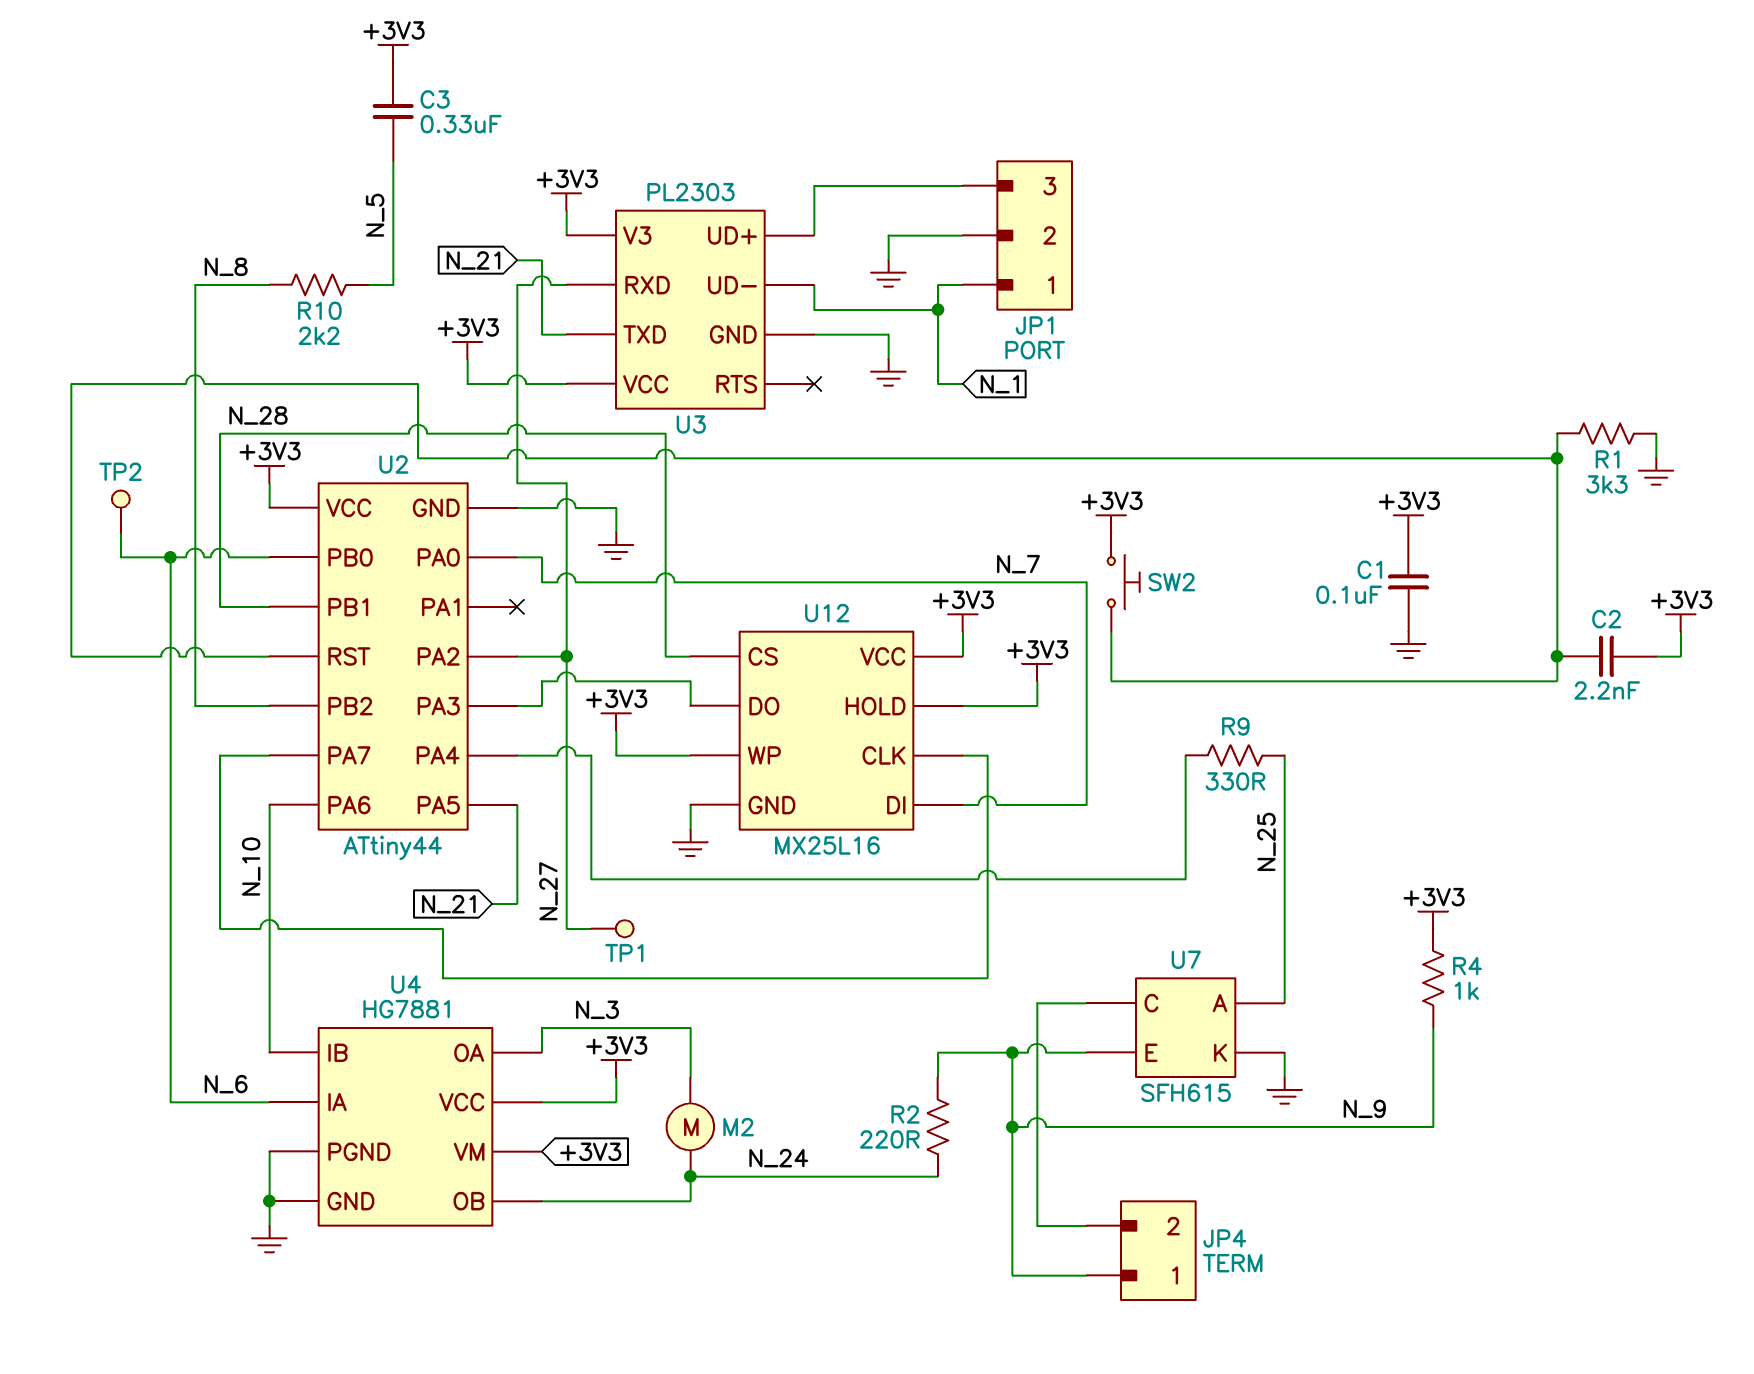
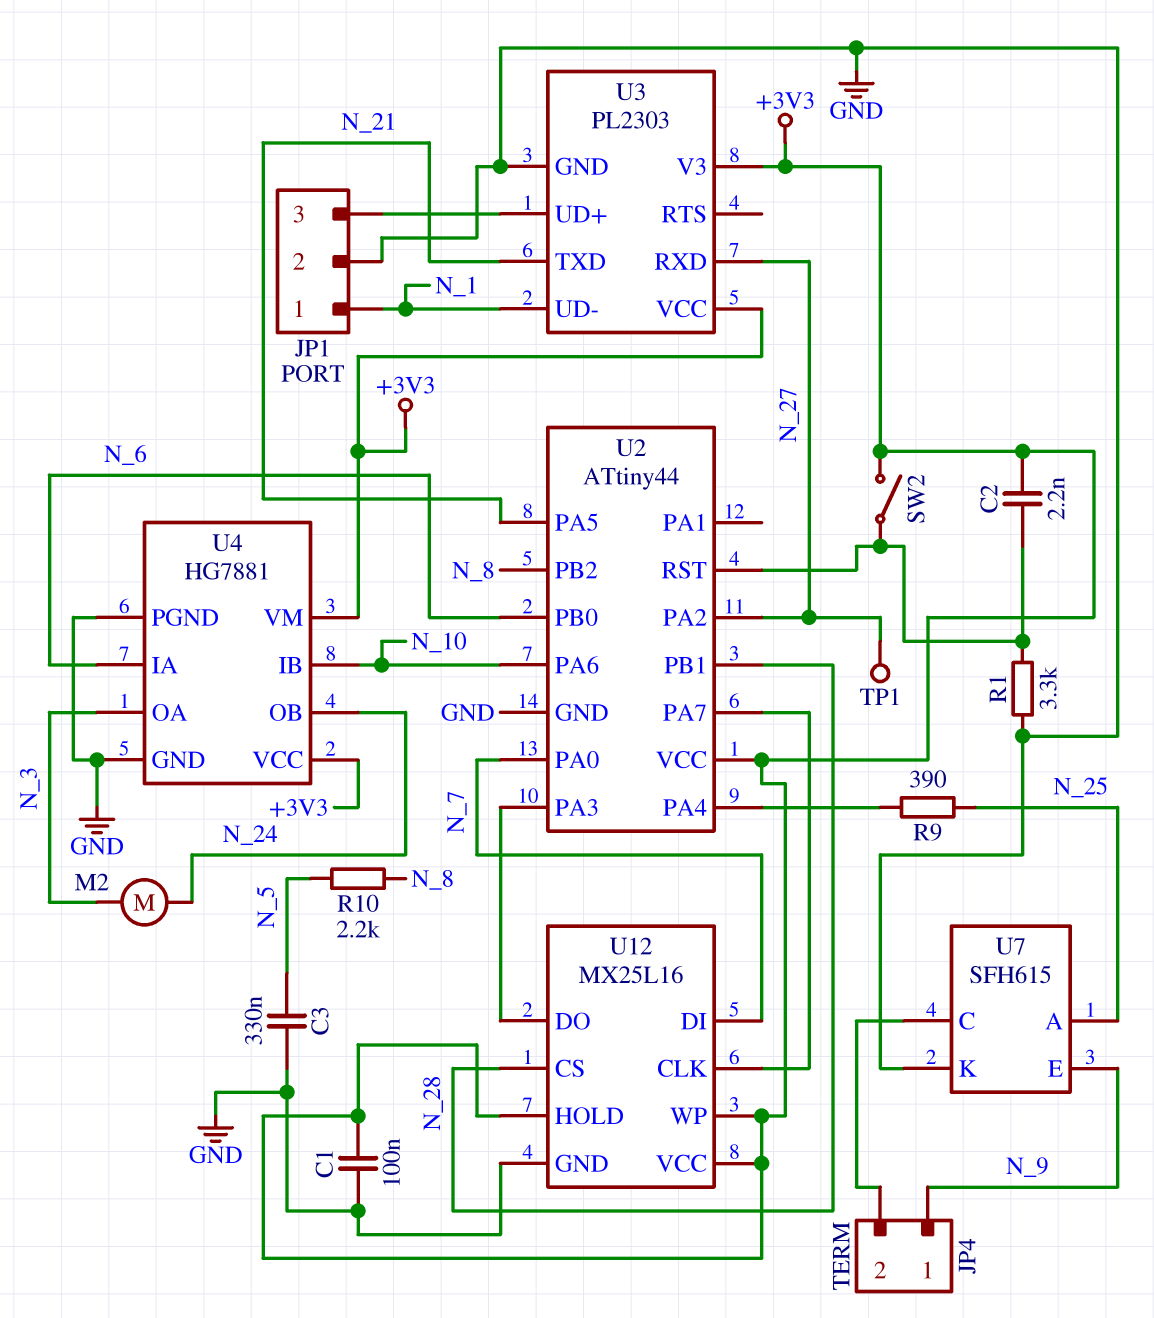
C3: 330nF (+3V3, N_5) -> 330nF (GND, N_5)
R2: 220 (N_9, N_24) -> none
R4: 1k (+3V3, N_9) -> none
R9: 330 (N_25, U2/PA4) -> 390 (N_25, U2/PA4)
SW2: button (+3V3, U2/RST) -> switch (+3V3, U2/RST)
TP2: test point (N_6) -> none

